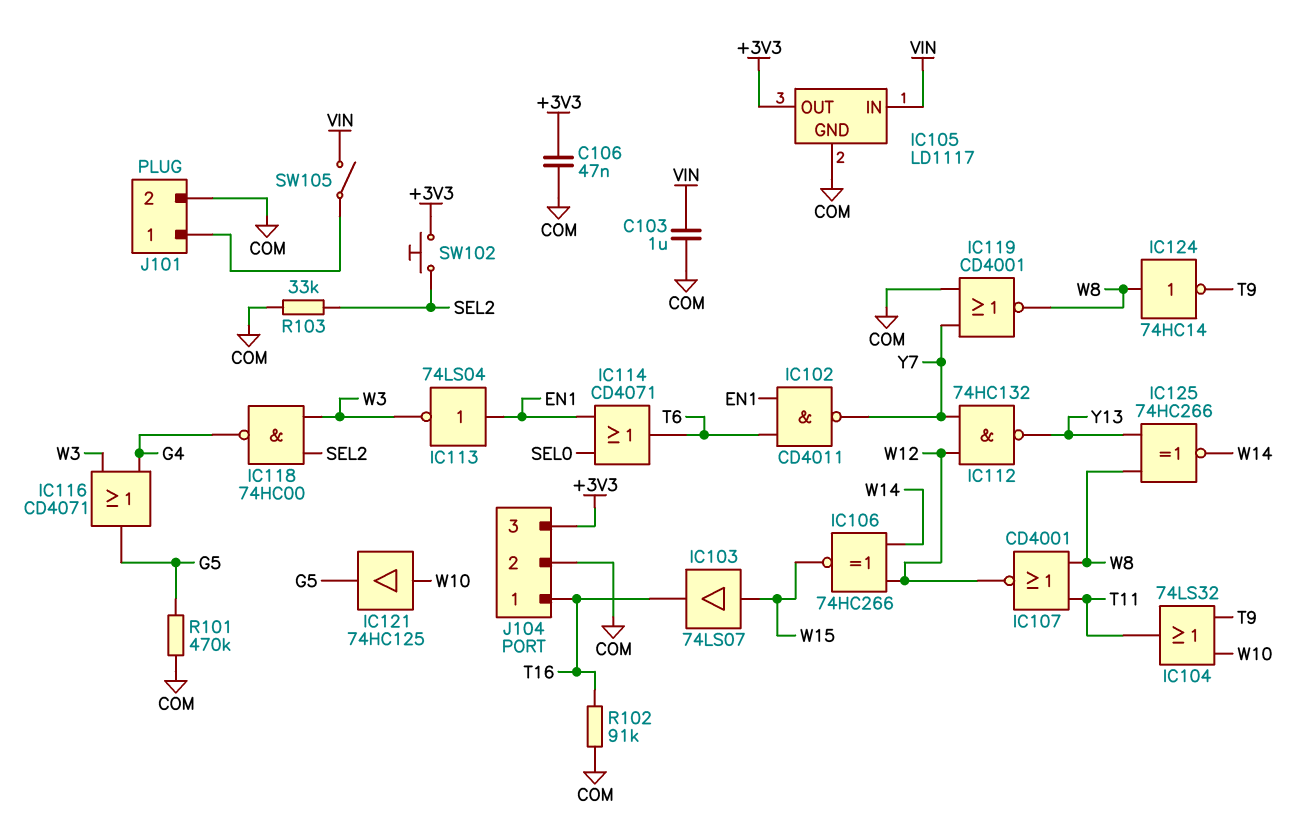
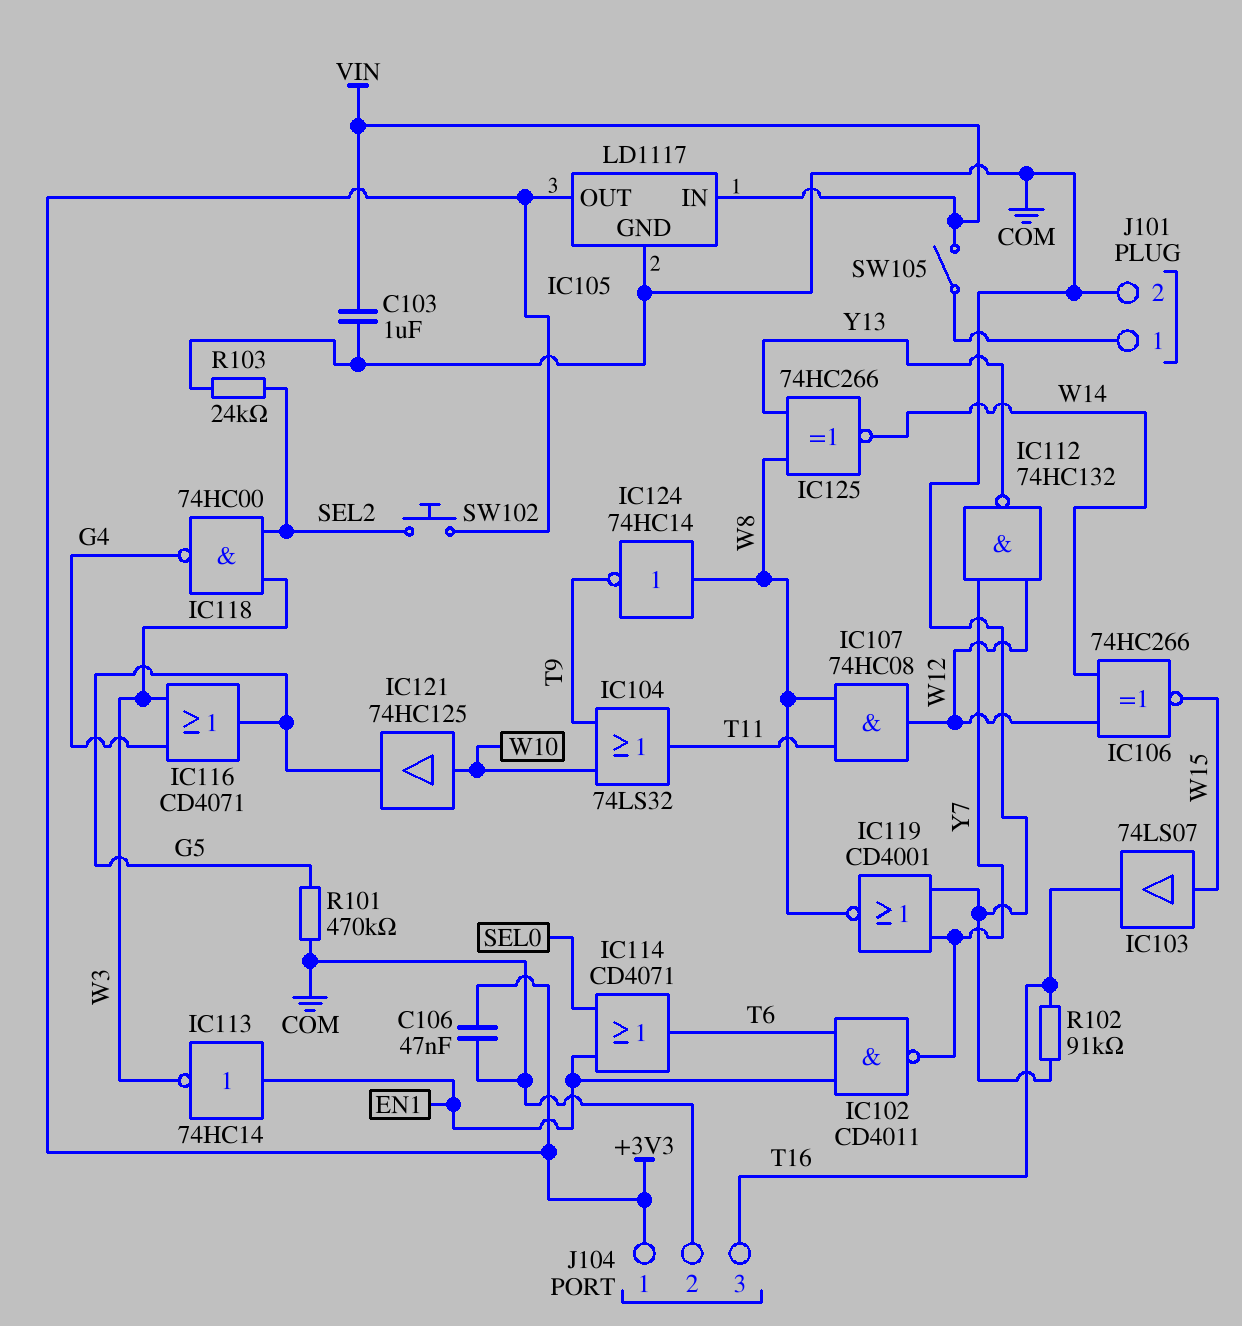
IC107: NOR CD4001 (in T11, in W8, out W12) -> AND 74HC08 (in T11, in W8, out W12)
IC113: NOT 74LS04 (in EN1, out W3) -> NOT 74HC14 (in EN1, out W3)
J104 pin 1: T16 -> +3V3
J104 pin 3: +3V3 -> T16
R103: 33k (COM, SEL2) -> 24k (COM, SEL2)

